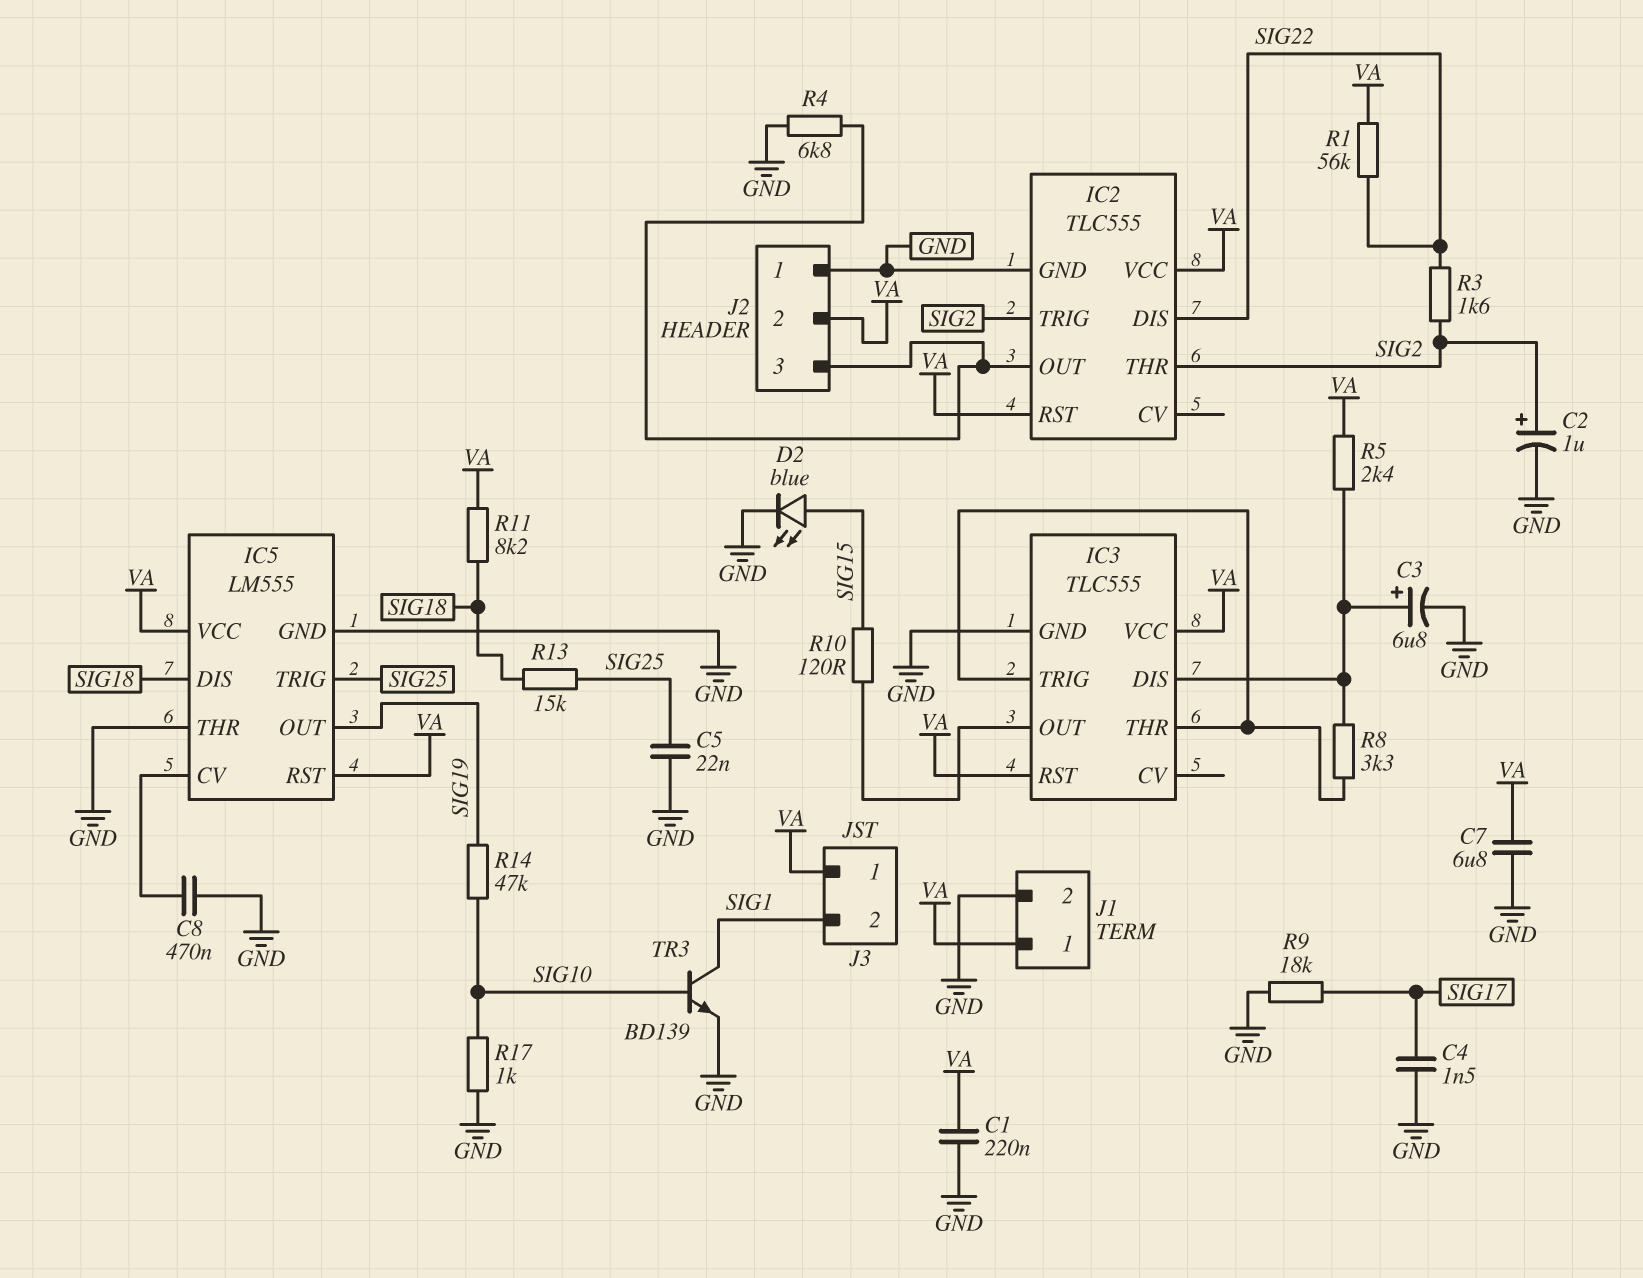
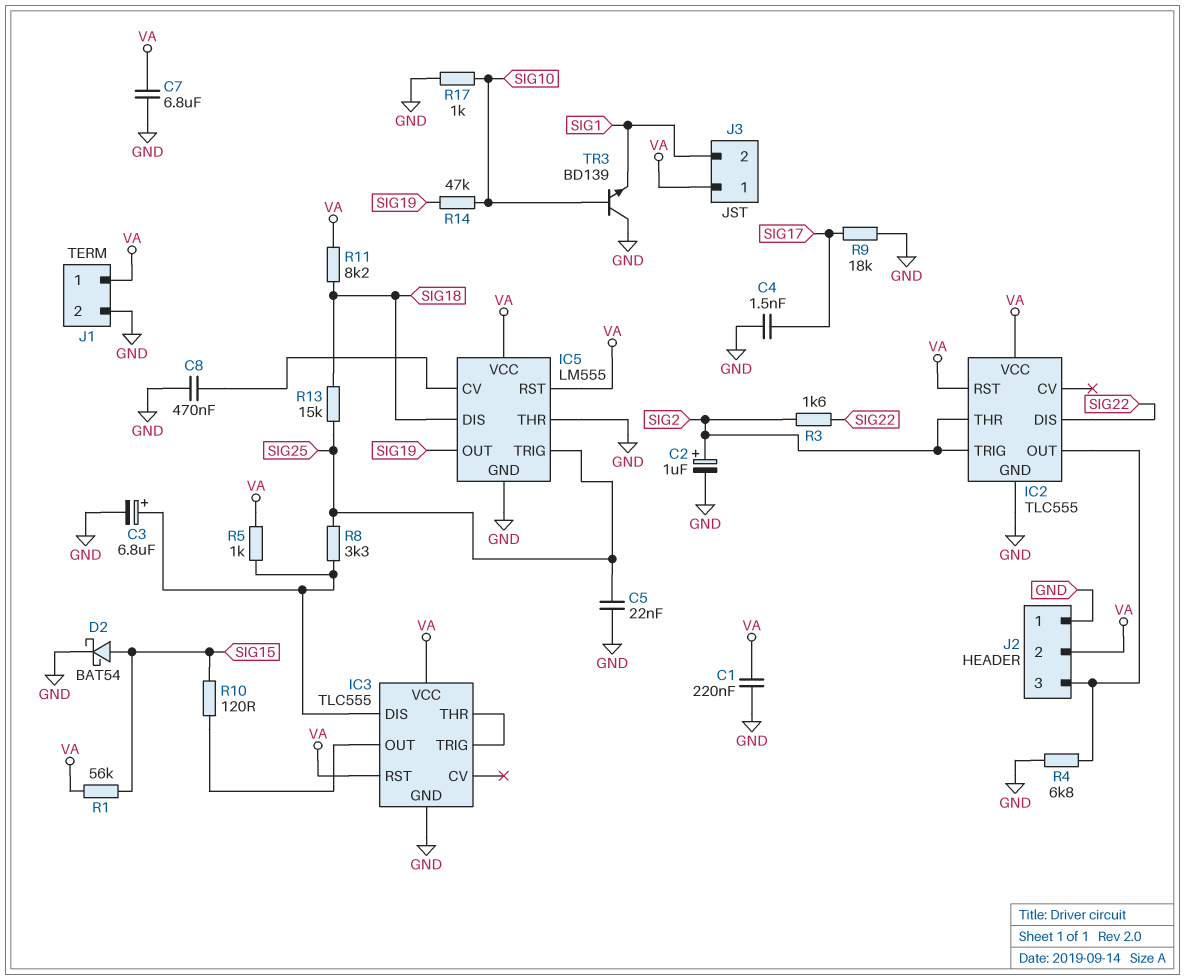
D2: LED blue (A SIG15, K GND) -> schottky BAT54 (A SIG15, K GND)
R1: 56k (SIG22, VA) -> 56k (SIG15, VA)
R5: 2.4k (IC3/DIS, VA) -> 1k (IC3/DIS, VA)
R8: 3.3k (IC3/DIS, IC3/THR) -> 3.3k (IC3/DIS, SIG25)
TR3: NPN BD139 (B SIG10, C SIG1, E GND) -> NPN BD139 (B SIG10, C GND, E SIG1)

